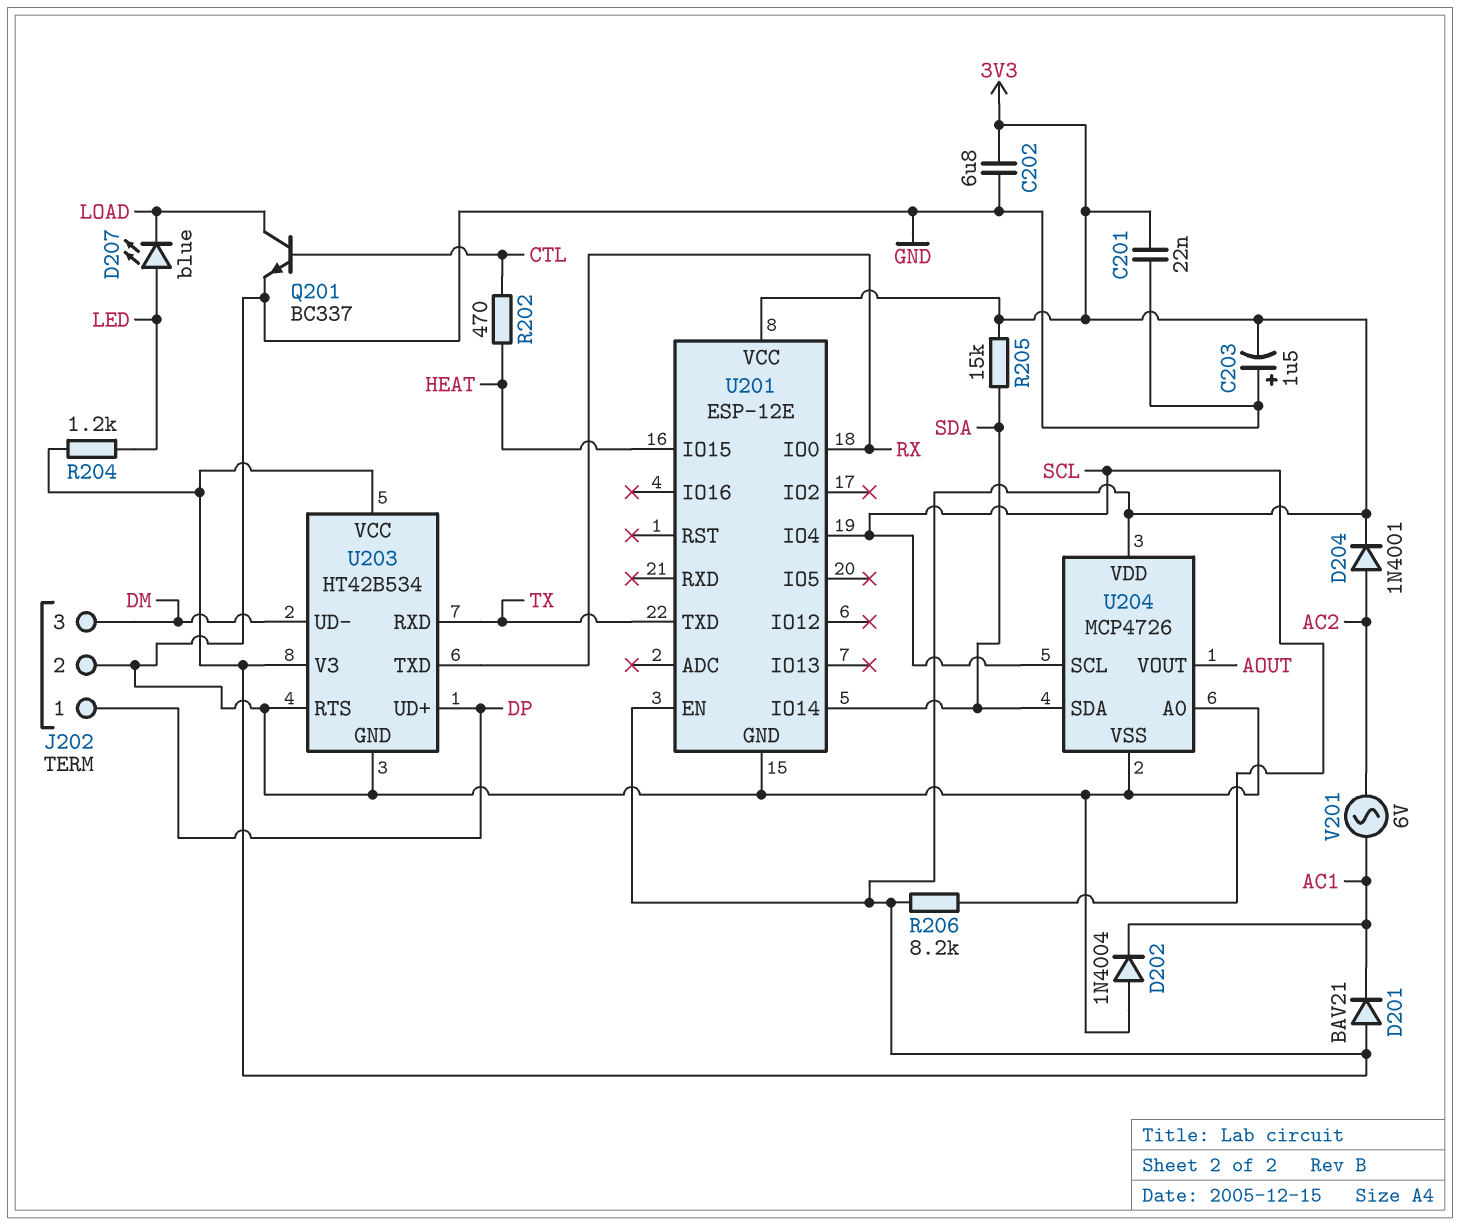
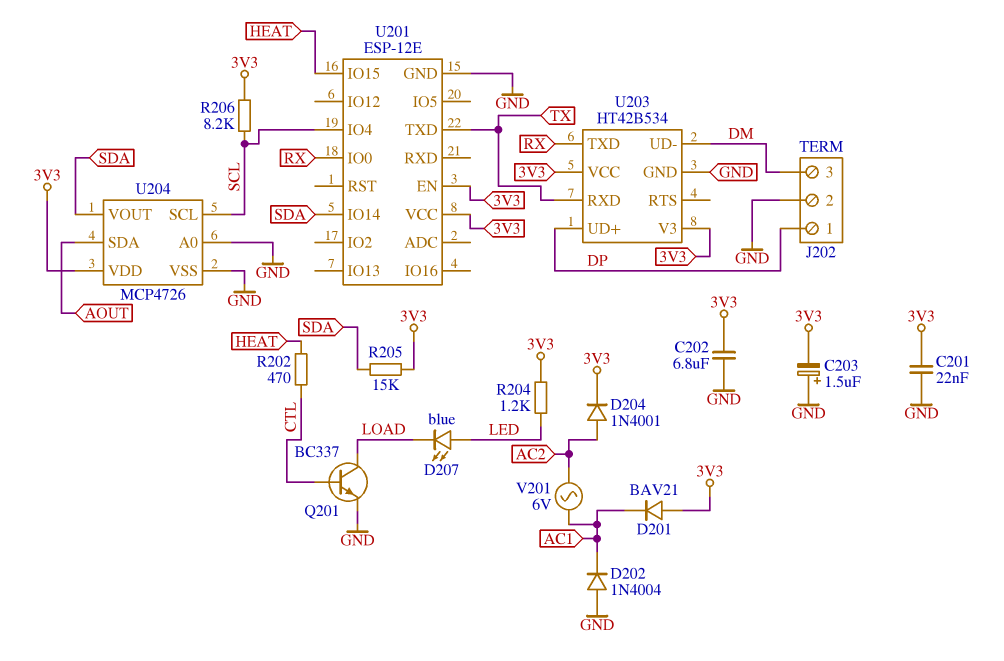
U203 pin RTS: GND -> none
U204 pin SDA: SDA -> AOUT
U204 pin VOUT: AOUT -> SDA

